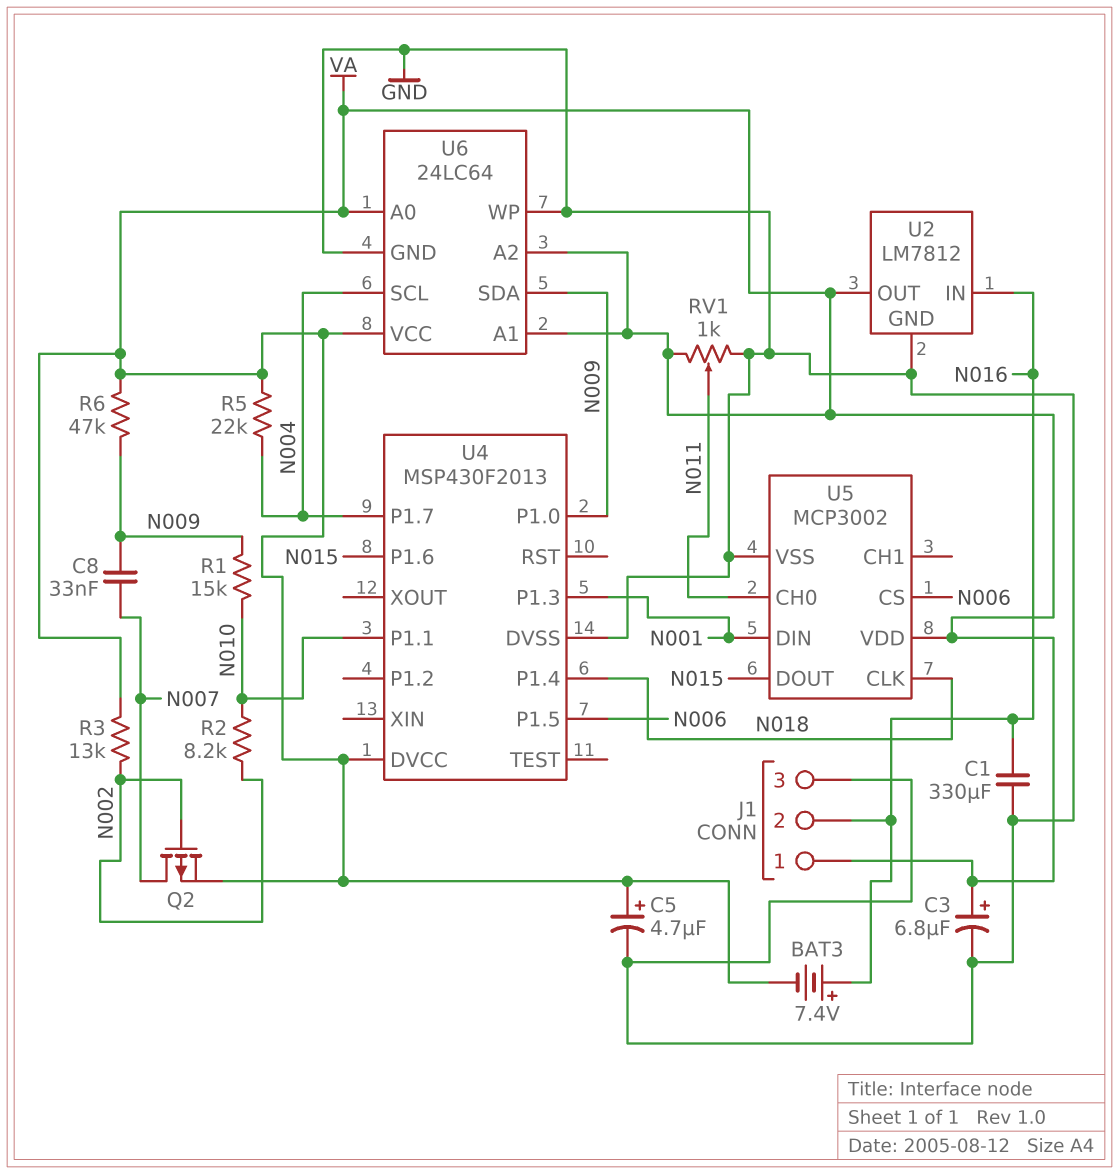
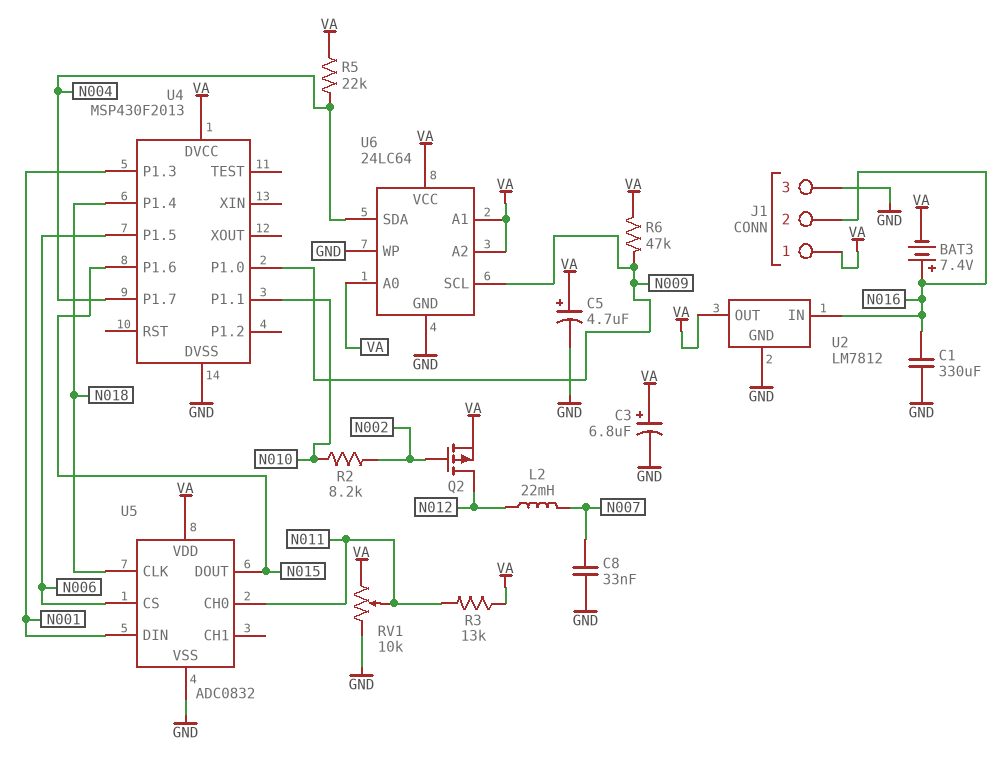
C8: 33nF (N007, N009) -> 33nF (GND, N007)
L2: none -> 22mH (N007, N012)
Q2: PMOS (G N002, D N007, S VA) -> PMOS (G N002, D N012, S VA)
R1: 15k (N009, N010) -> none
R3: 13k (N002, VA) -> 13k (N011, VA)
RV1: 1k (GND, VA, wiper N011) -> 10k (GND, VA, wiper N011)
U5: MCP3002 -> ADC0832
U6 pin SCL: N004 -> N009
U6 pin SDA: N009 -> N004

